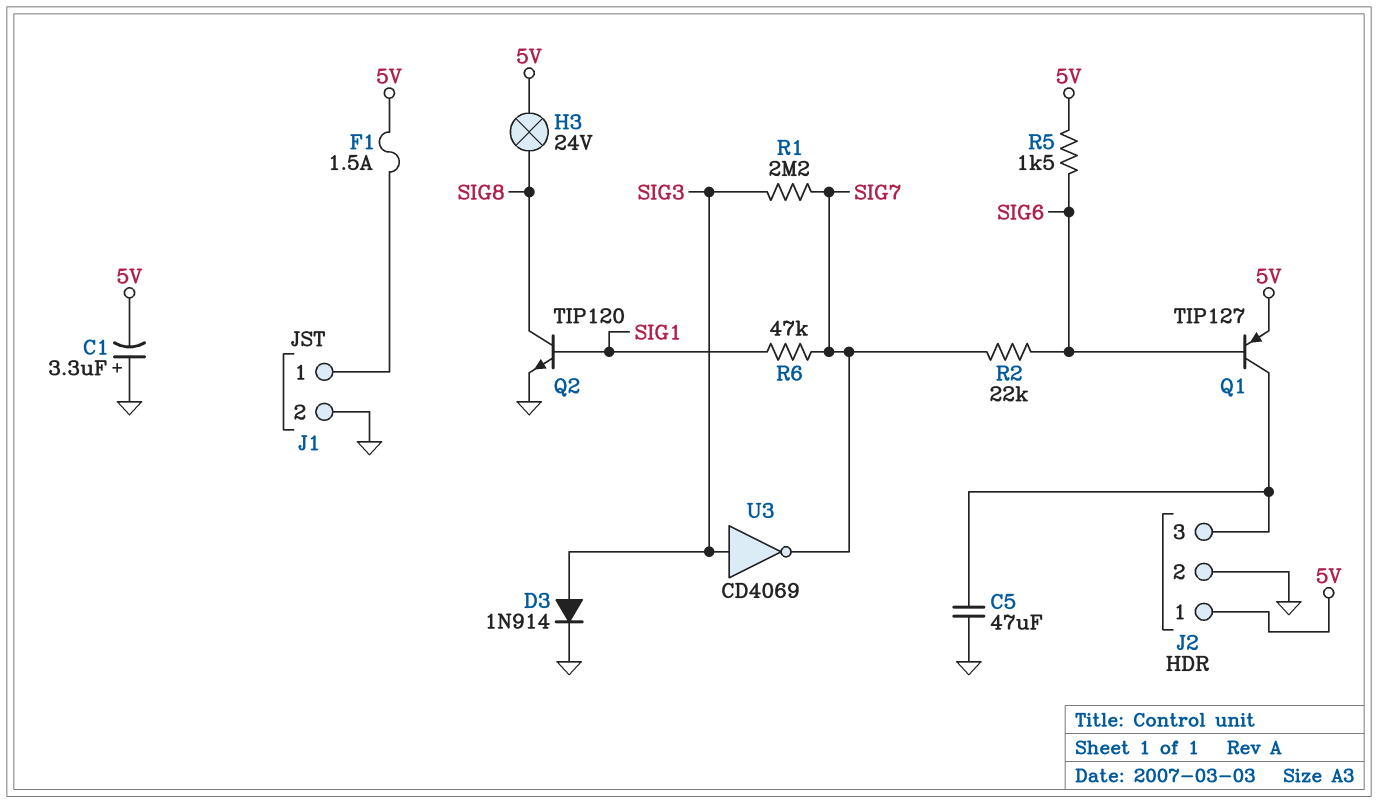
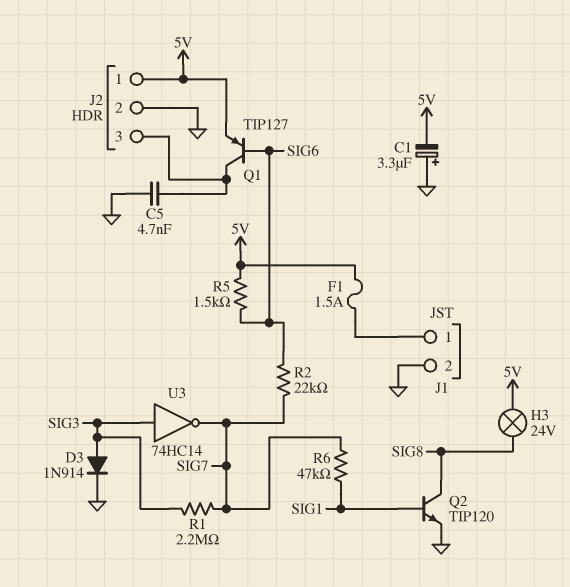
C5: 47uF (GND, J2/3) -> 4.7nF (GND, J2/3)
U3: NOT CD4069 (in SIG3, out SIG7) -> NOT 74HC14 (in SIG3, out SIG7)

